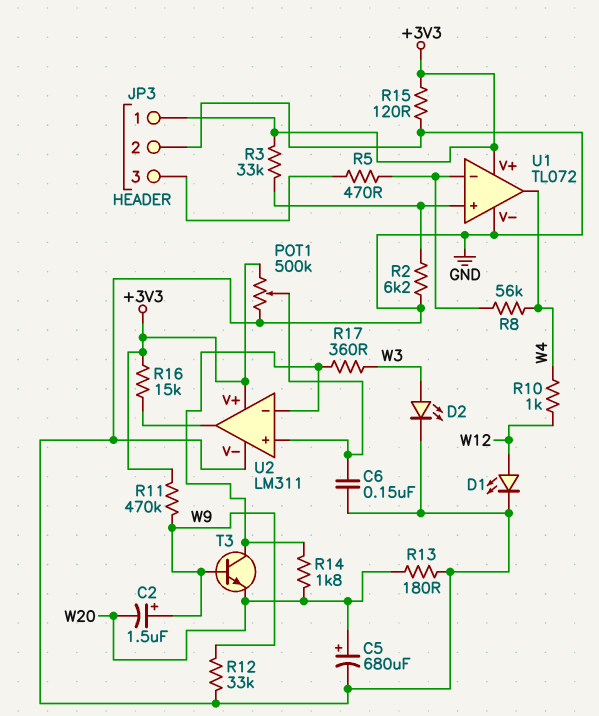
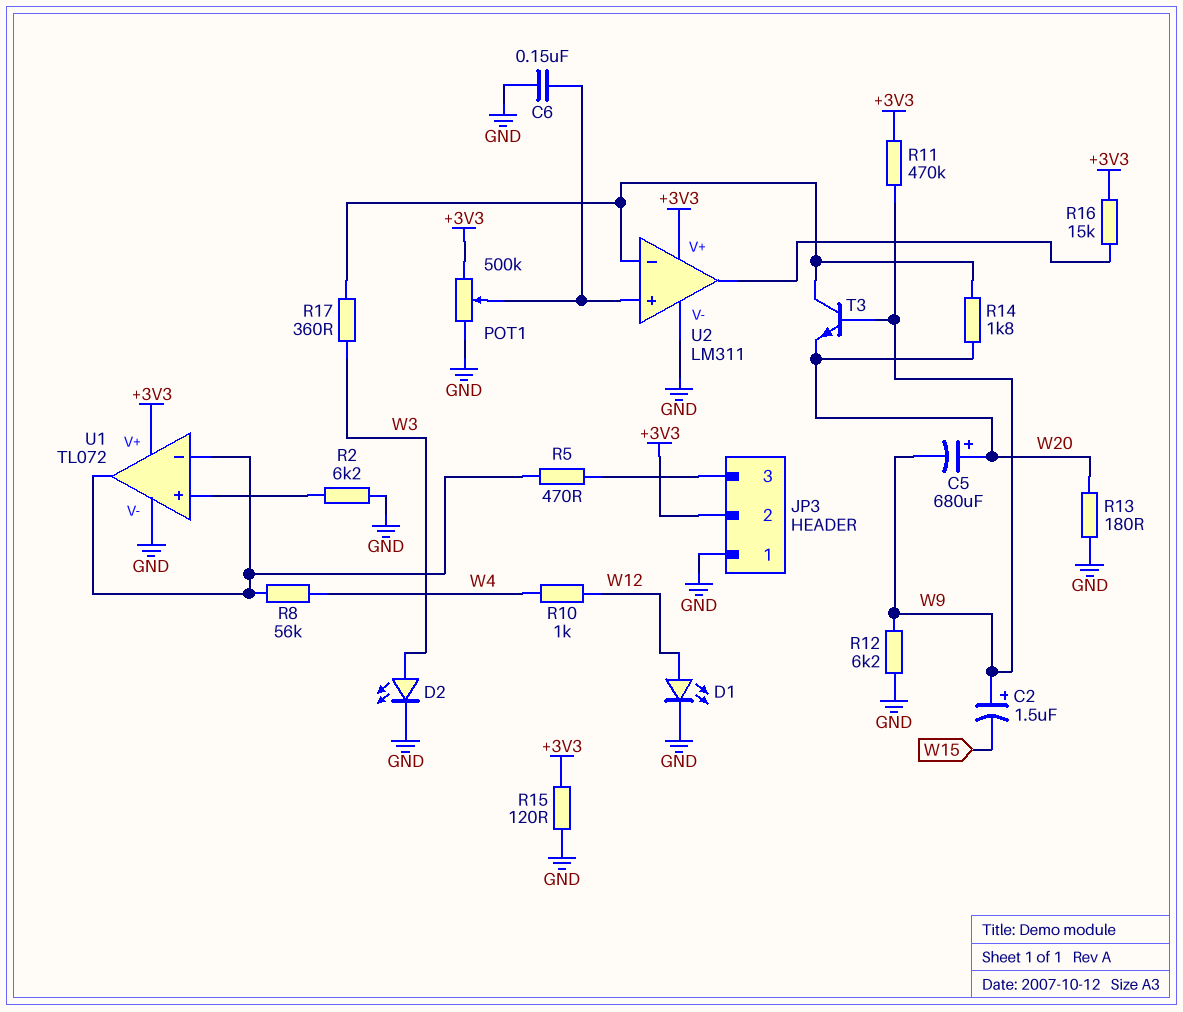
C2: 1.5uF (plus W9, minus W20) -> 1.5uF (plus W9, minus W15)
C5: 680uF (plus W20, minus GND) -> 680uF (plus W20, minus W9)
JP3 pin 1: +3V3 -> GND
JP3 pin 2: GND -> +3V3
R3: 33k (+3V3, U1/in+) -> none
R12: 33k (GND, W9) -> 6.2k (GND, W9)
U1 pin out: W4 -> U1/in-

